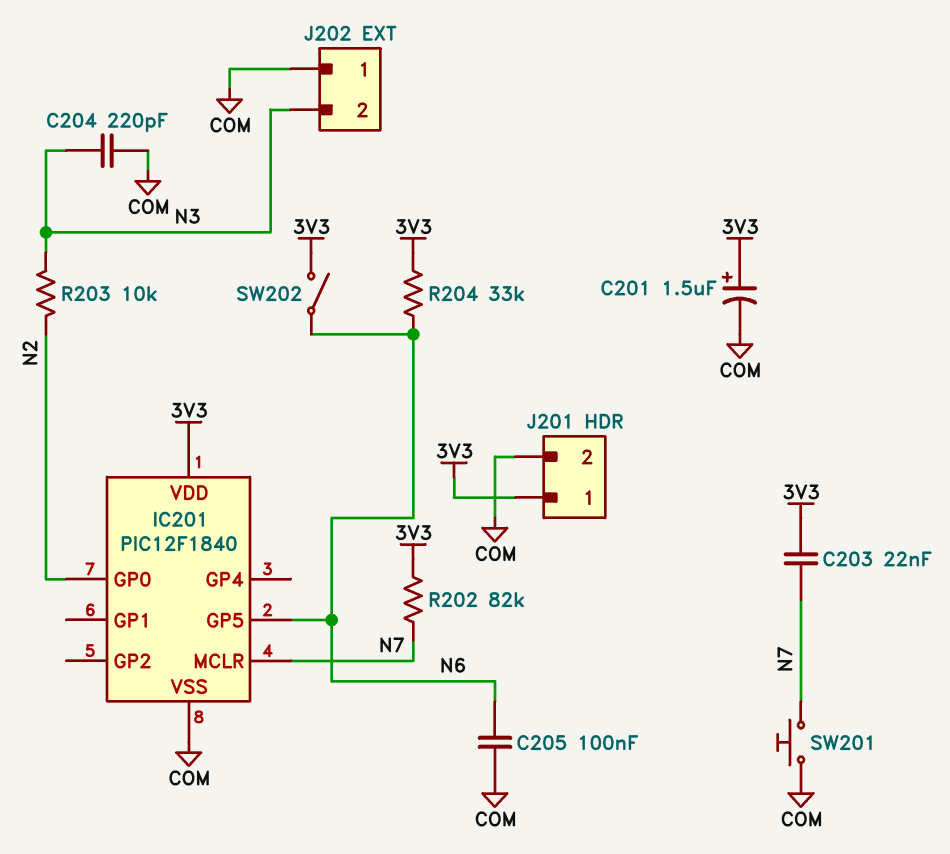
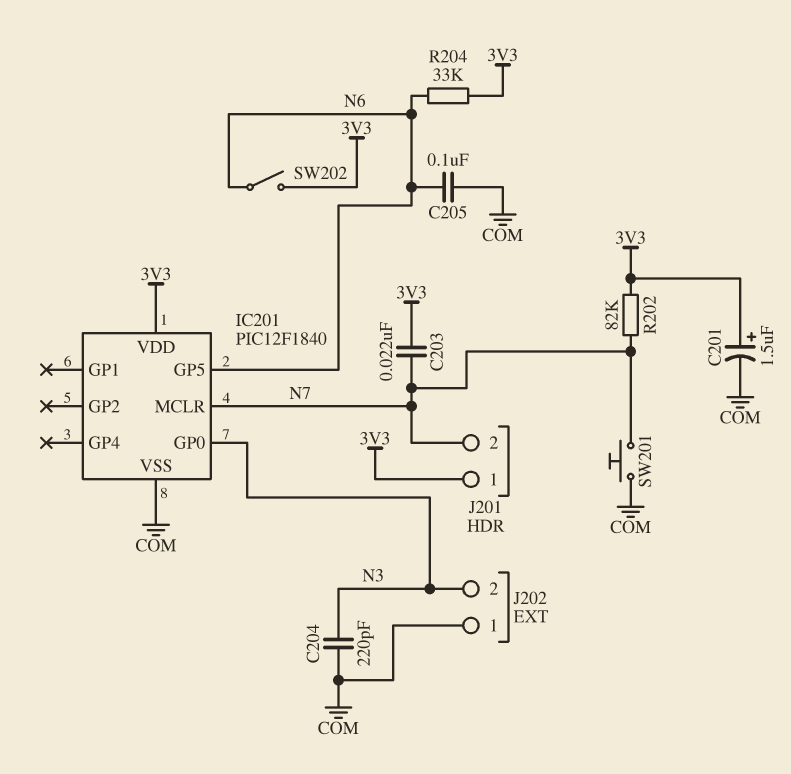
IC201 pin GP0: N2 -> N3
J201 pin 2: COM -> N7
R203: 10k (N2, N3) -> none

